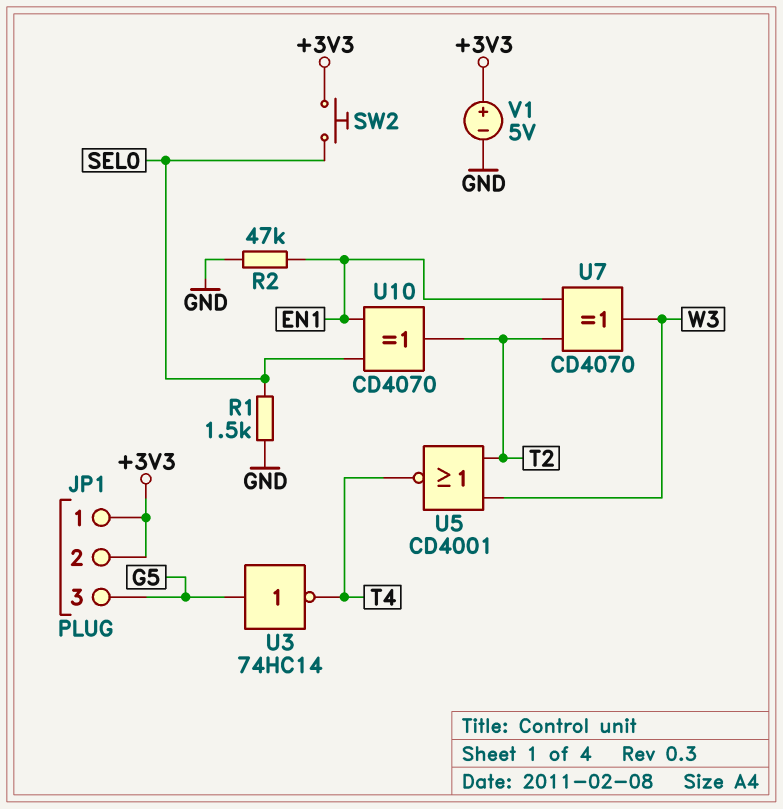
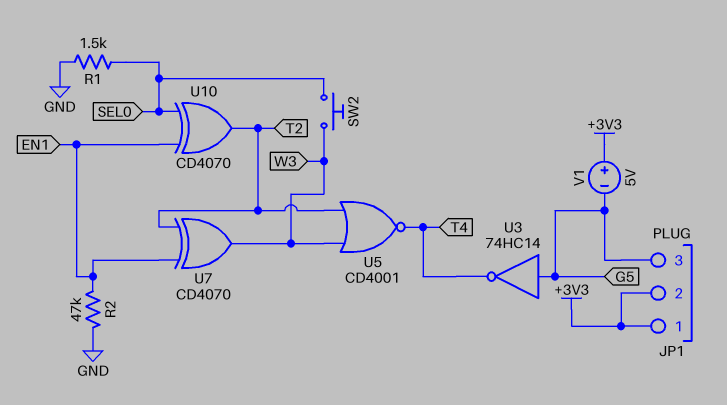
SW2: button (+3V3, SEL0) -> button (SEL0, W3)
V1: 5V (plus +3V3, minus GND) -> 5V (plus +3V3, minus G5)

